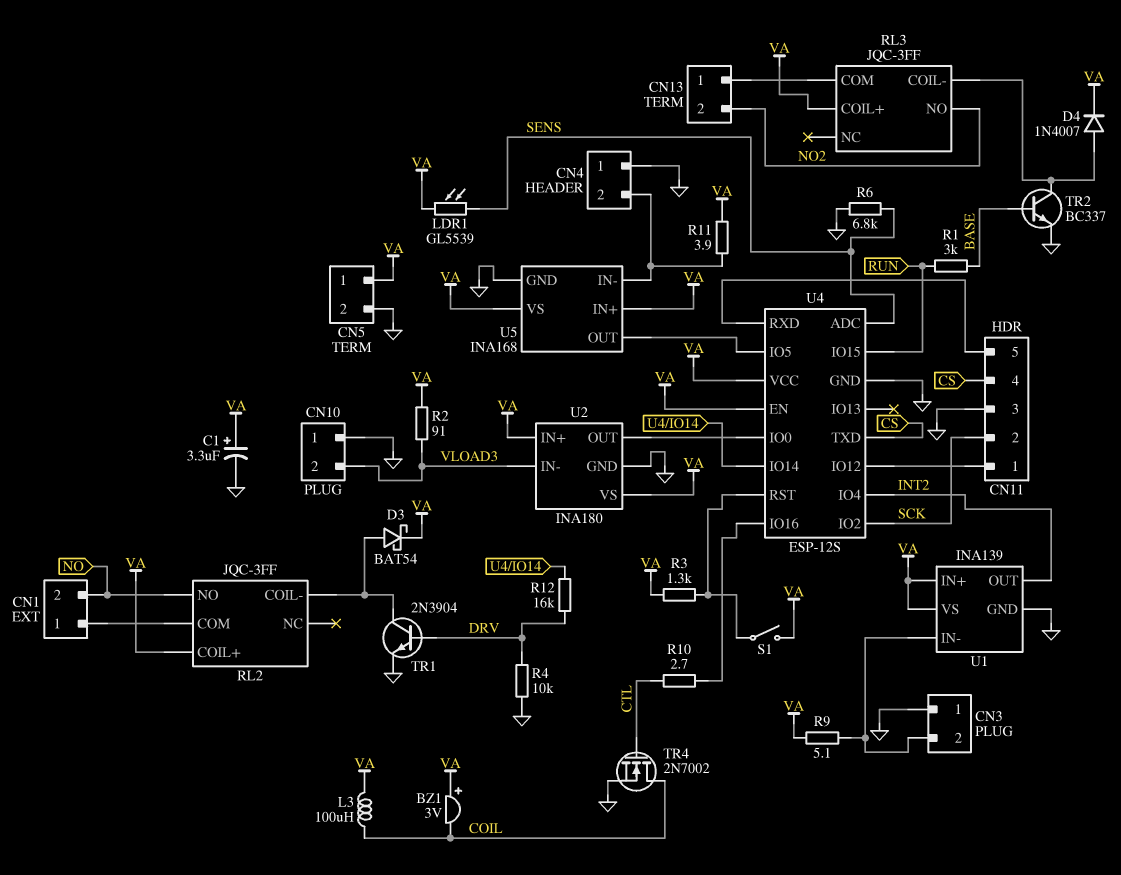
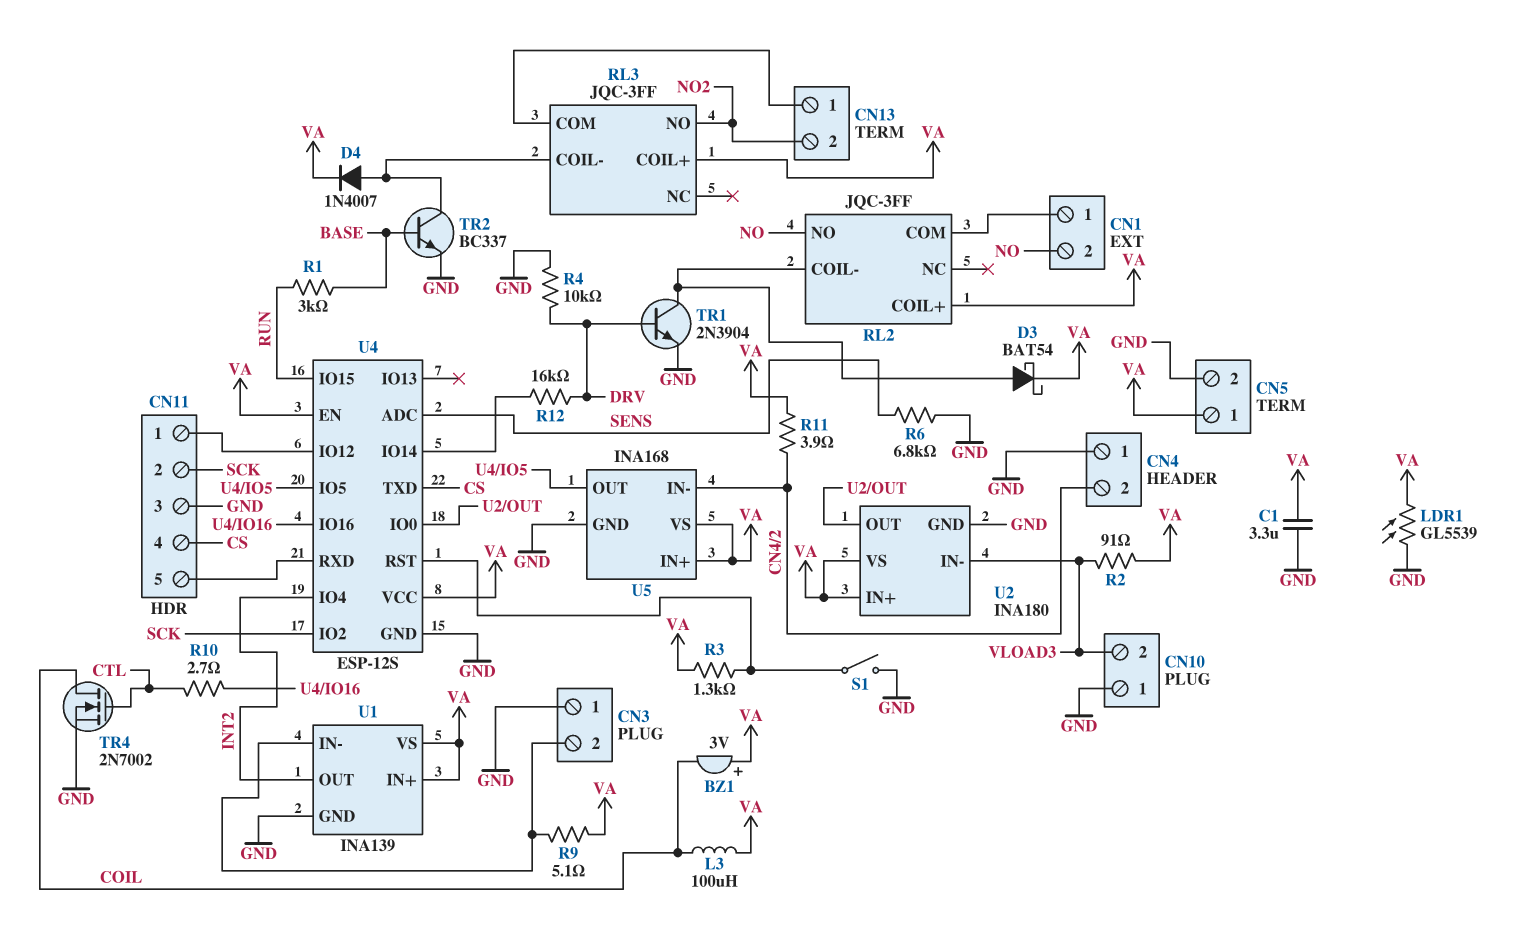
C1: 3.3uF (plus VA, minus GND) -> 3.3uF (GND, VA)
LDR1: GL5539 (SENS, VA) -> GL5539 (GND, VA)
S1: switch (U4/RST, VA) -> switch (GND, U4/RST)

